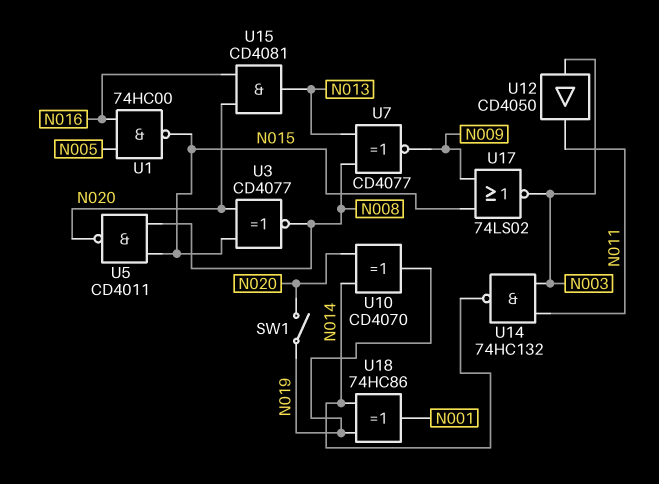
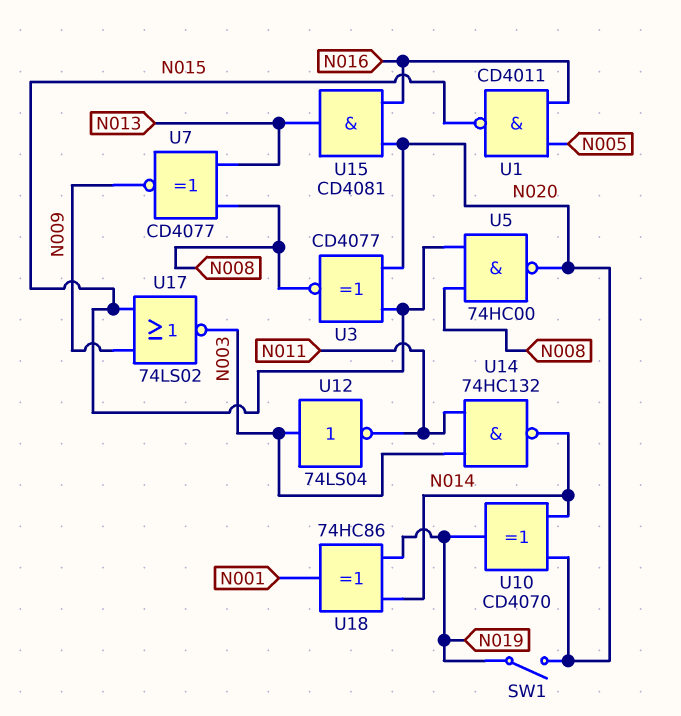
U1: NAND 74HC00 (in N005, in N016, out N015) -> NAND CD4011 (in N005, in N016, out N015)
U5: NAND CD4011 (in N008, in N015, out N020) -> NAND 74HC00 (in N008, in N015, out N020)
U12: buffer CD4050 (in N003, out N011) -> NOT 74LS04 (in N003, out N011)

